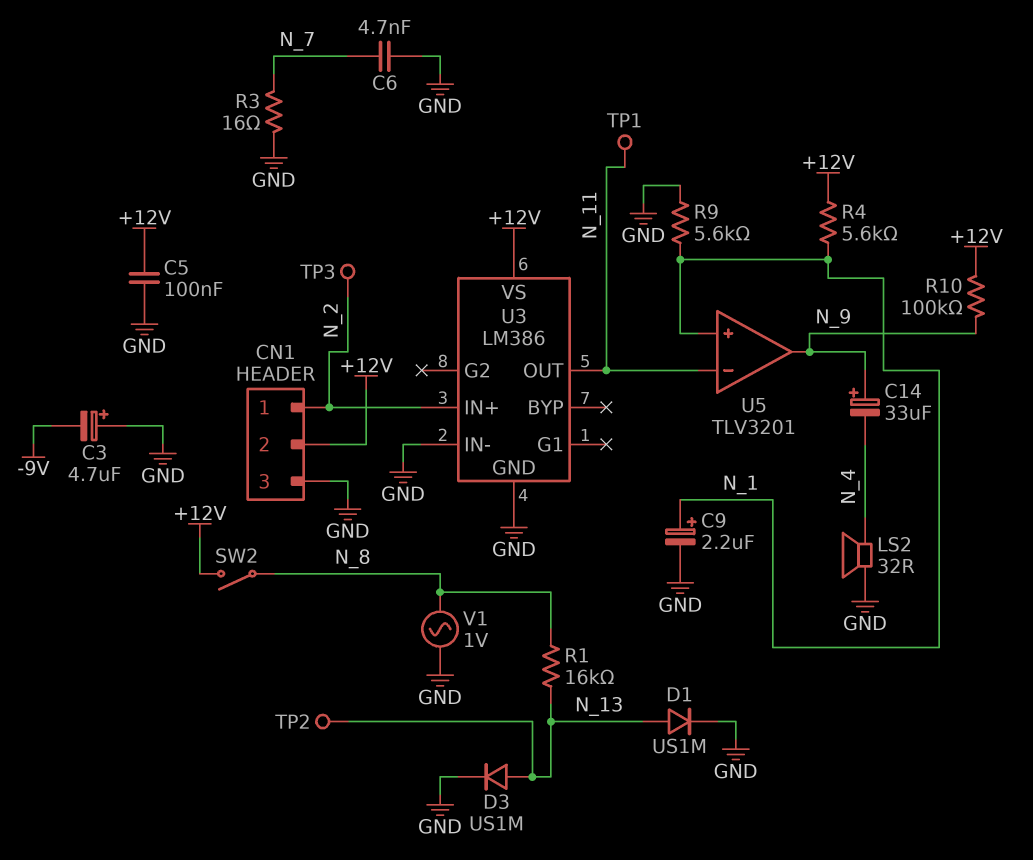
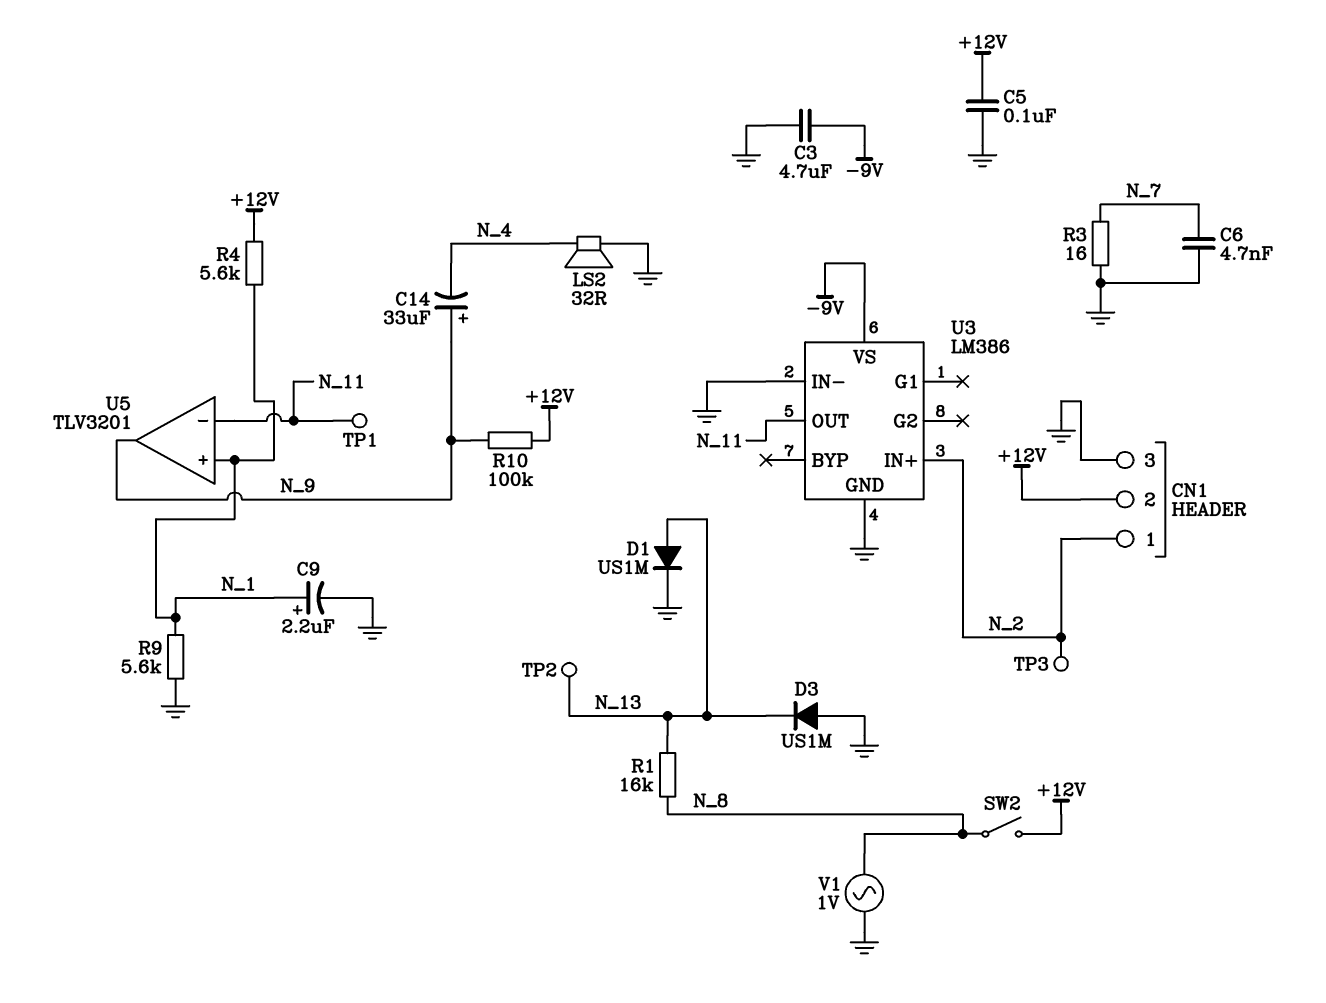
C3: 4.7uF (plus GND, minus -9V) -> 4.7uF (-9V, GND)
D3: diode US1M (A N_13, K GND) -> diode US1M (A GND, K N_13)
U3 pin VS: +12V -> -9V

